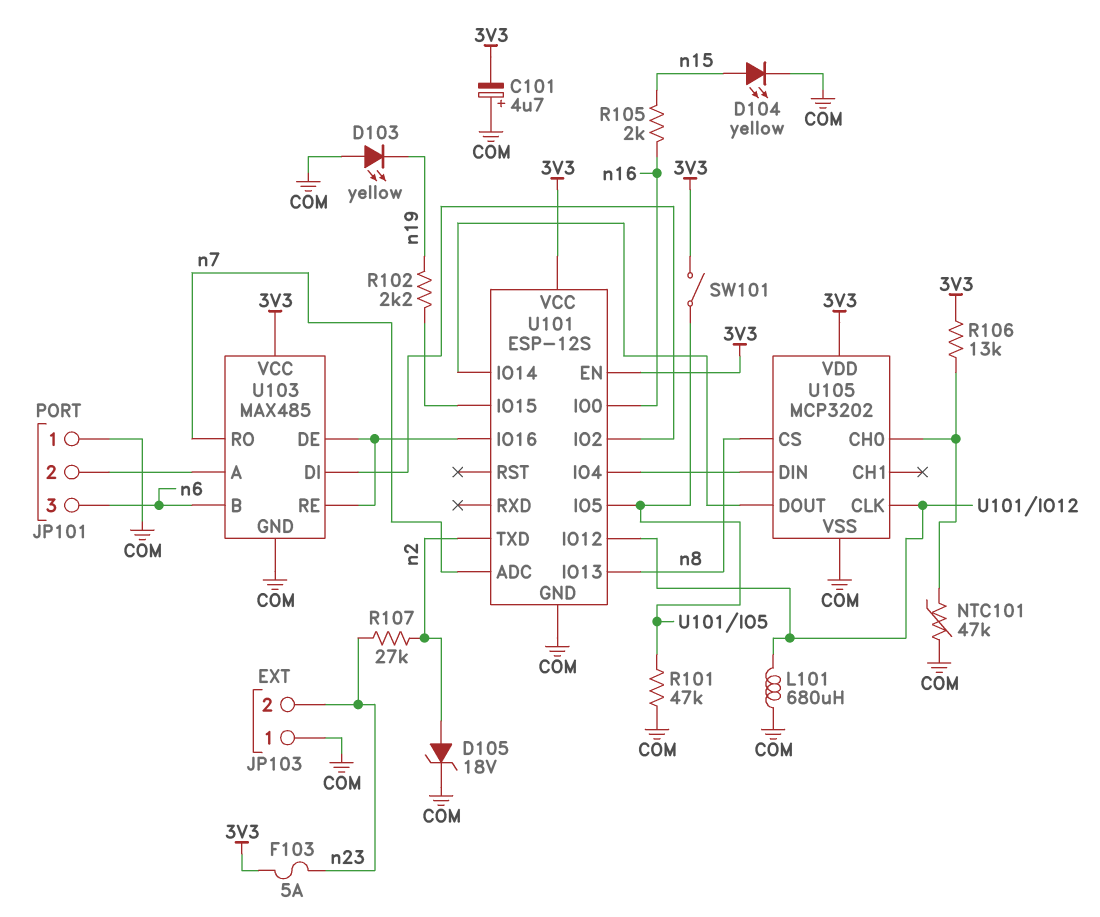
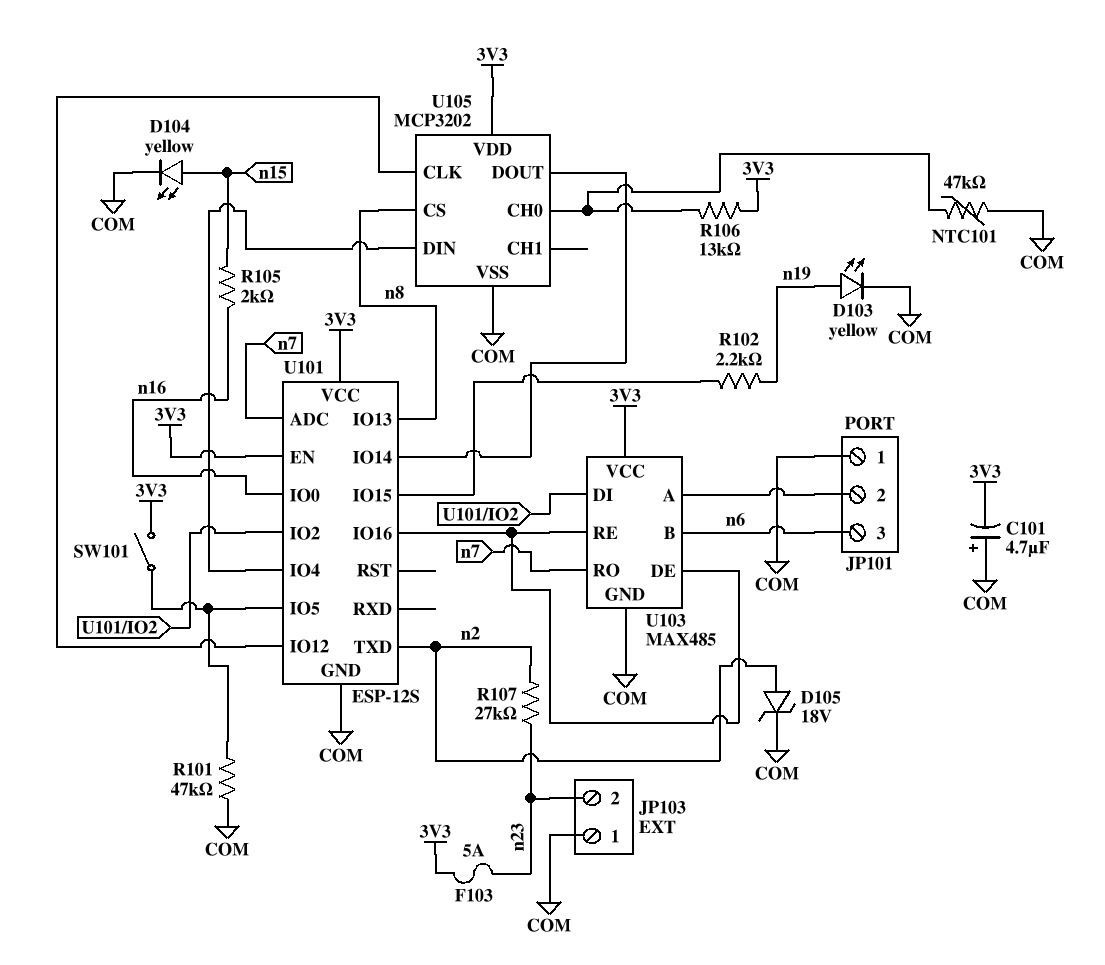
D103: LED yellow (A COM, K n19) -> LED yellow (A n19, K COM)
L101: 680uH (COM, U101/IO12) -> none

